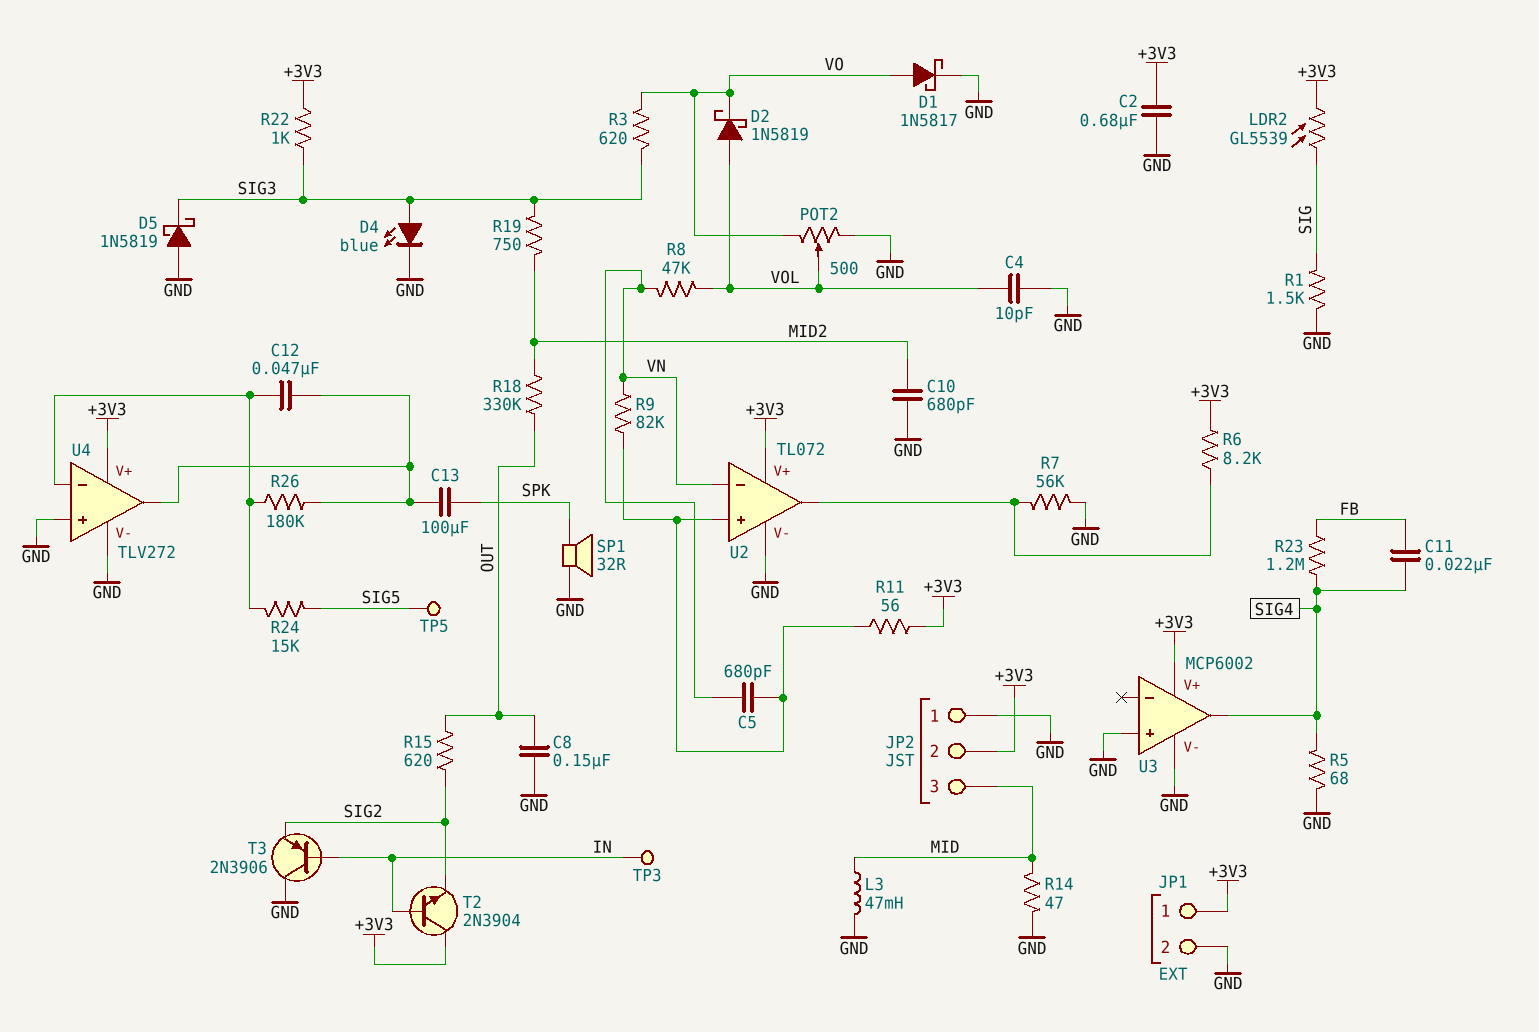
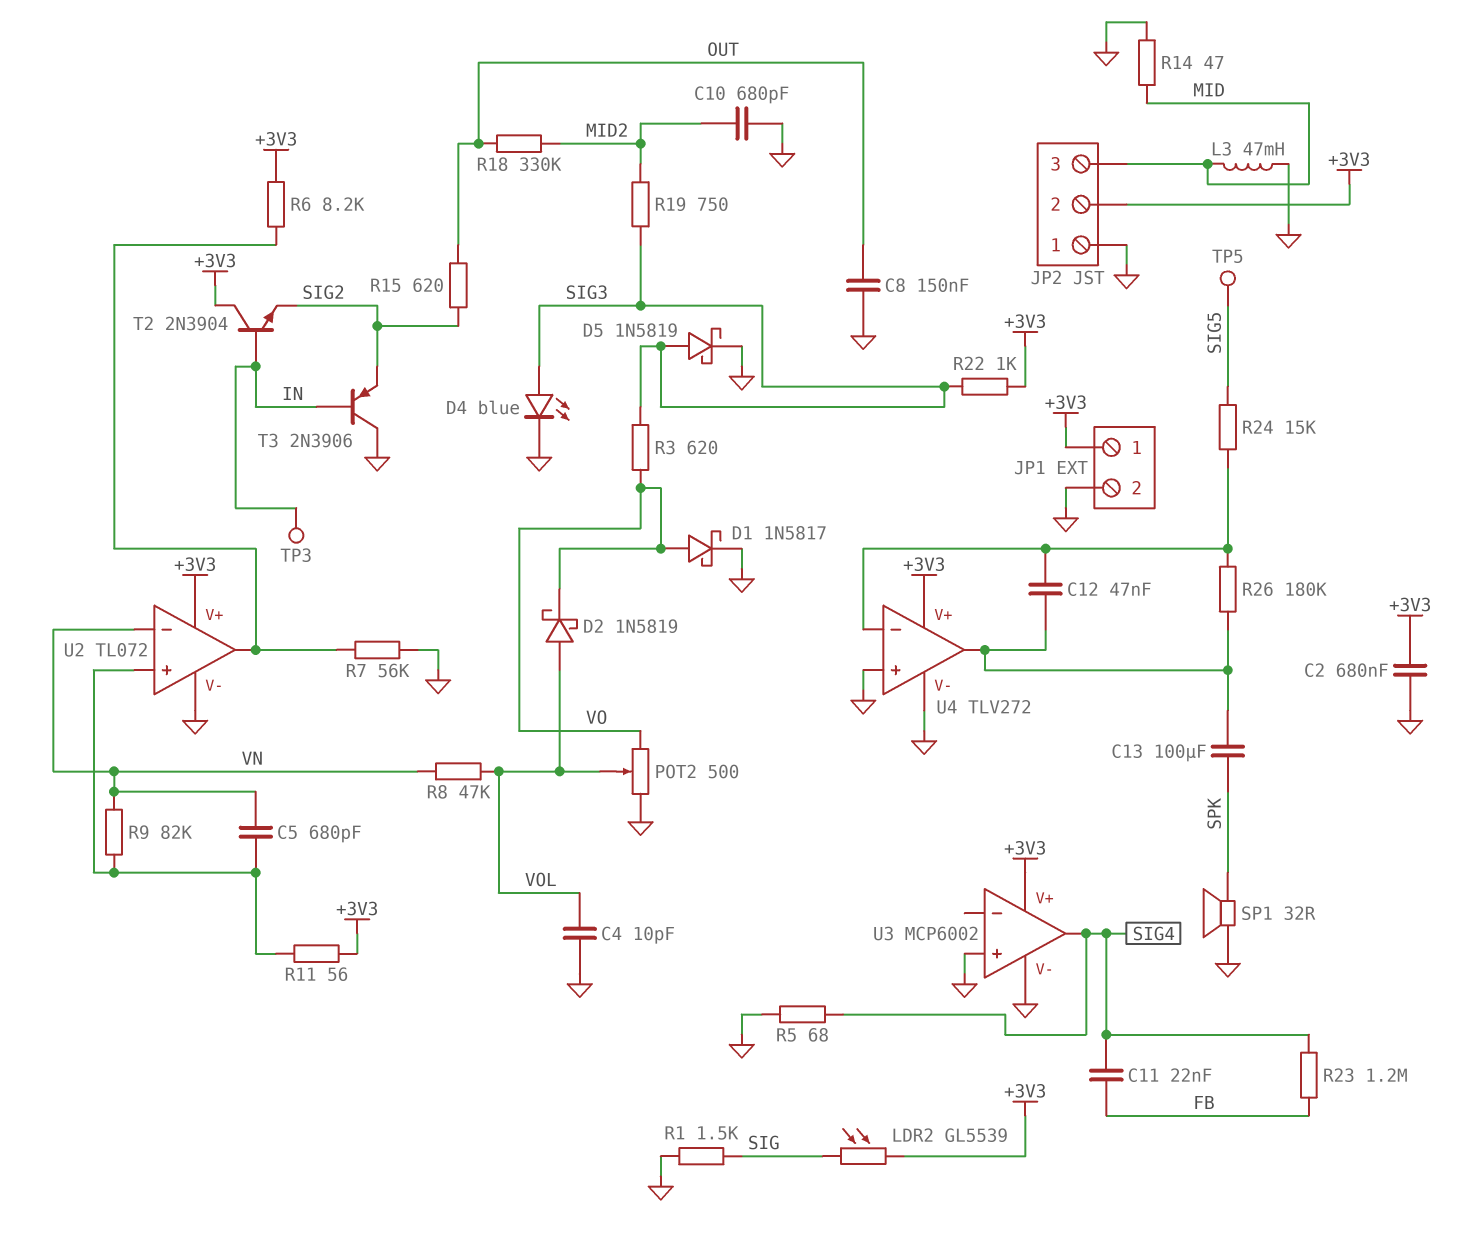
D5: schottky 1N5819 (A GND, K SIG3) -> schottky 1N5819 (A SIG3, K GND)

